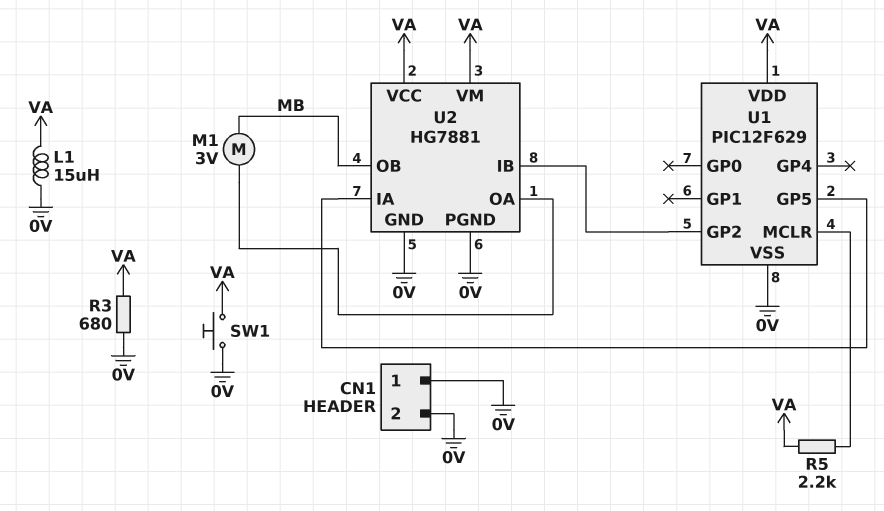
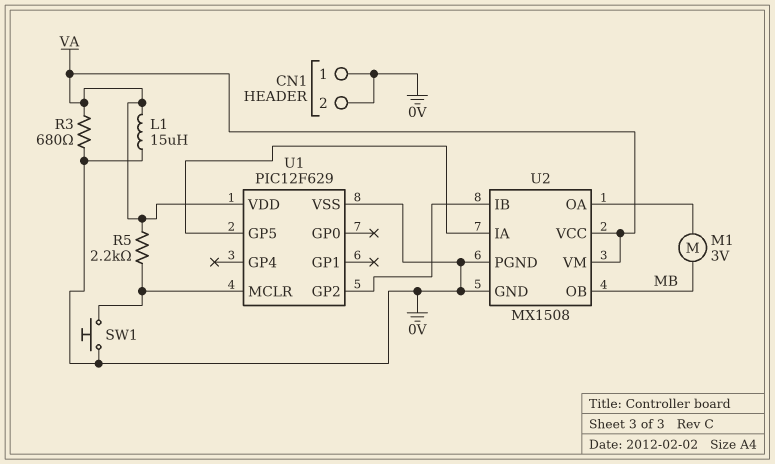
SW1: button (0V, VA) -> button (0V, U1/MCLR)
U2: HG7881 -> MX1508

